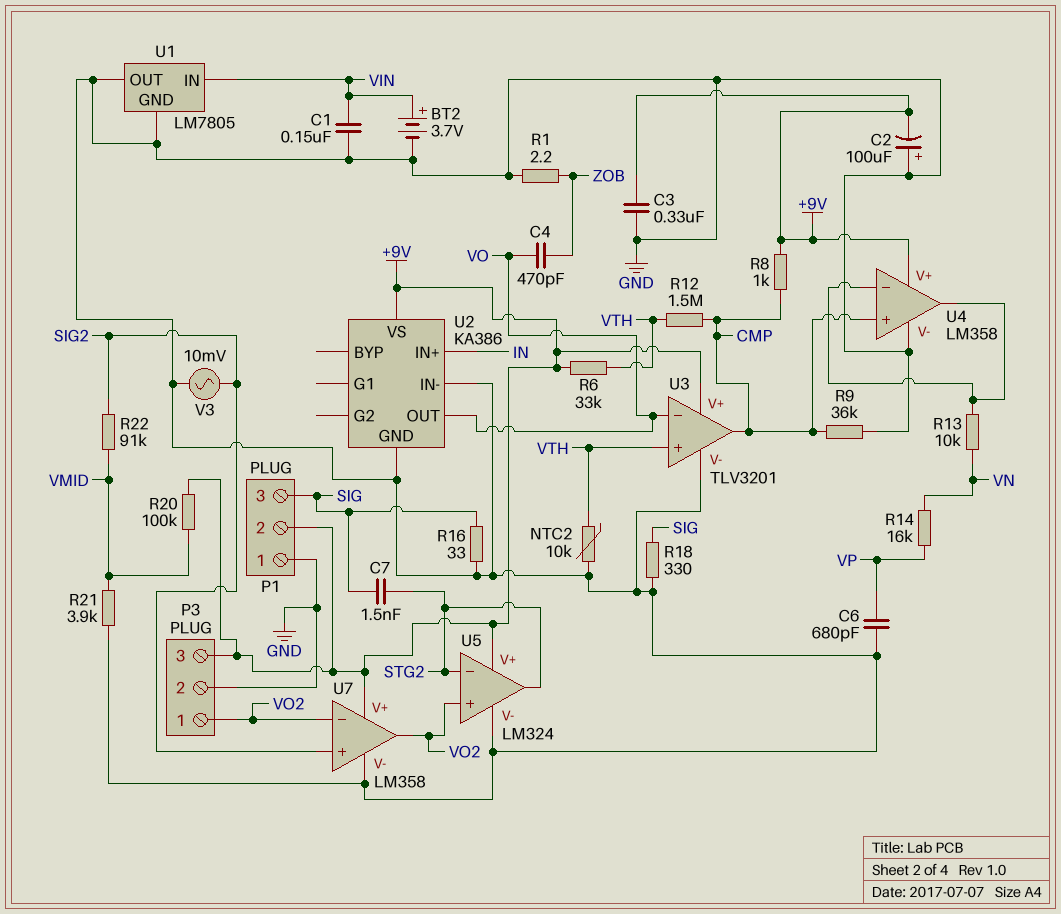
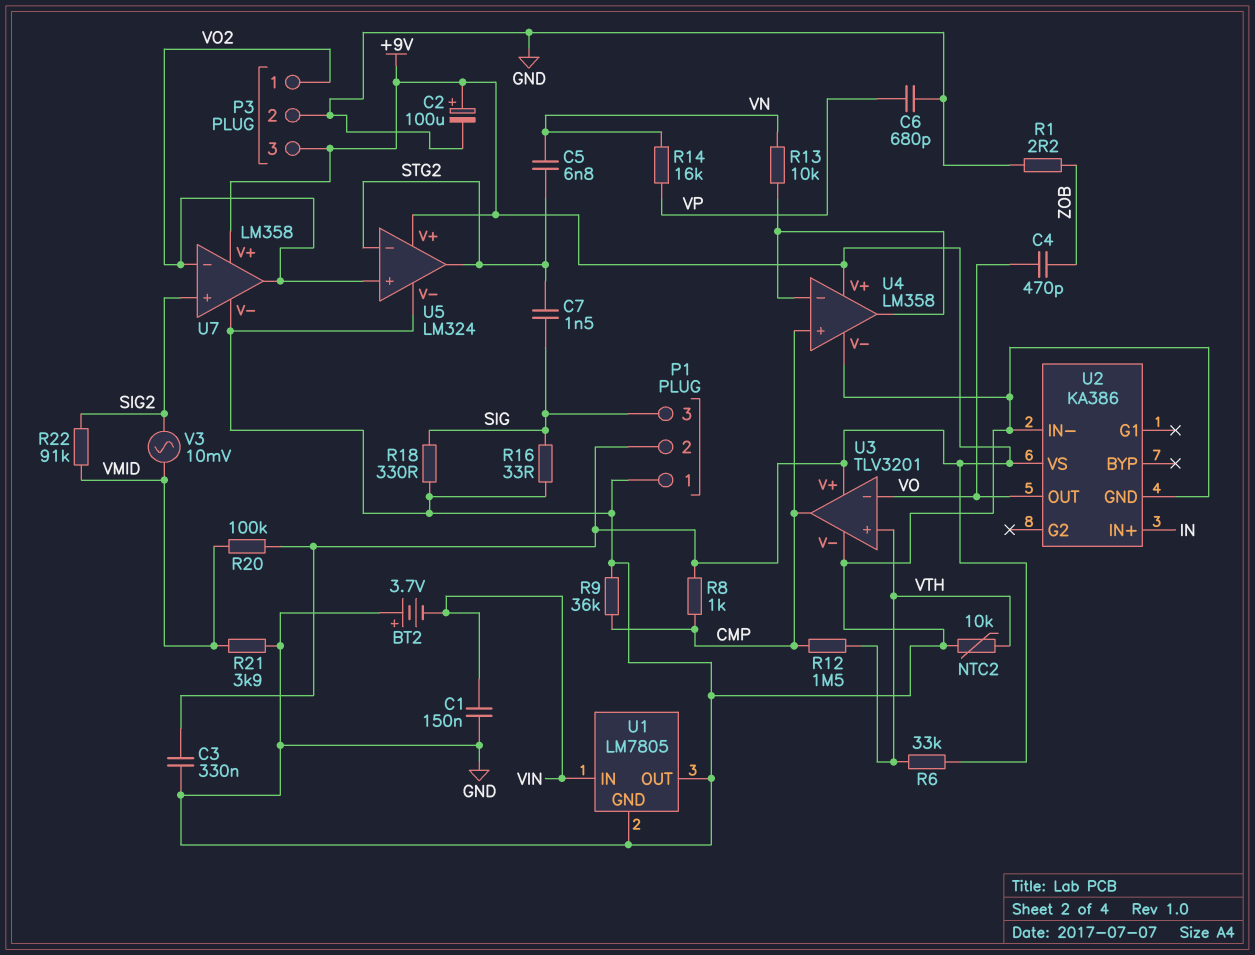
BT2: 3.7V (plus VIN, minus GND) -> 3.7V (plus GND, minus VIN)
C2: 100uF (plus GND, minus +9V) -> 100uF (plus +9V, minus GND)
C5: none -> 6.8nF (STG2, VN)
V3: AC 10mV (GND, SIG2) -> AC 10mV (SIG2, VMID)

